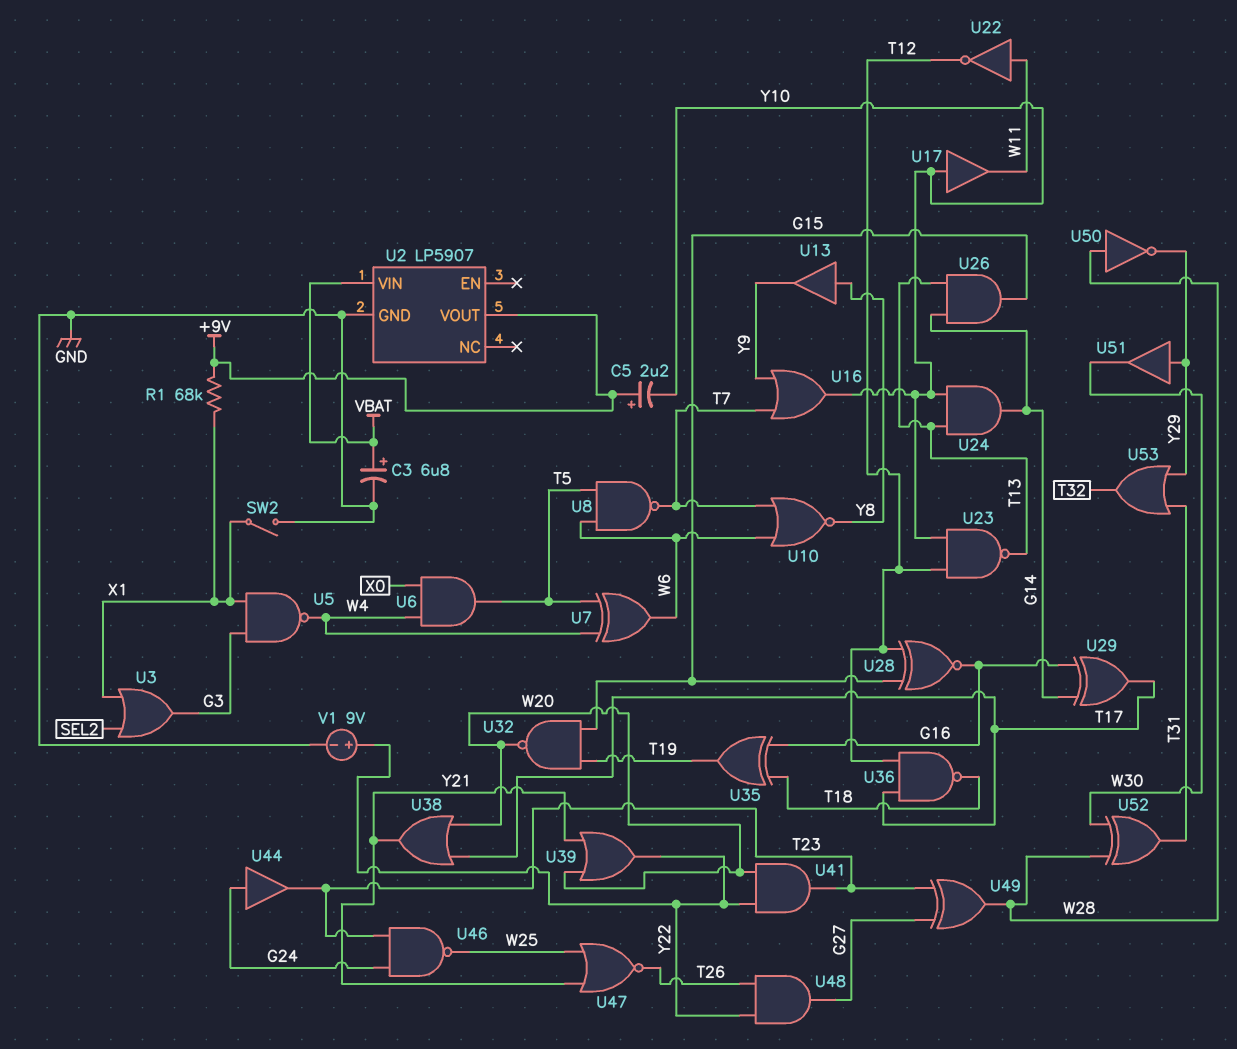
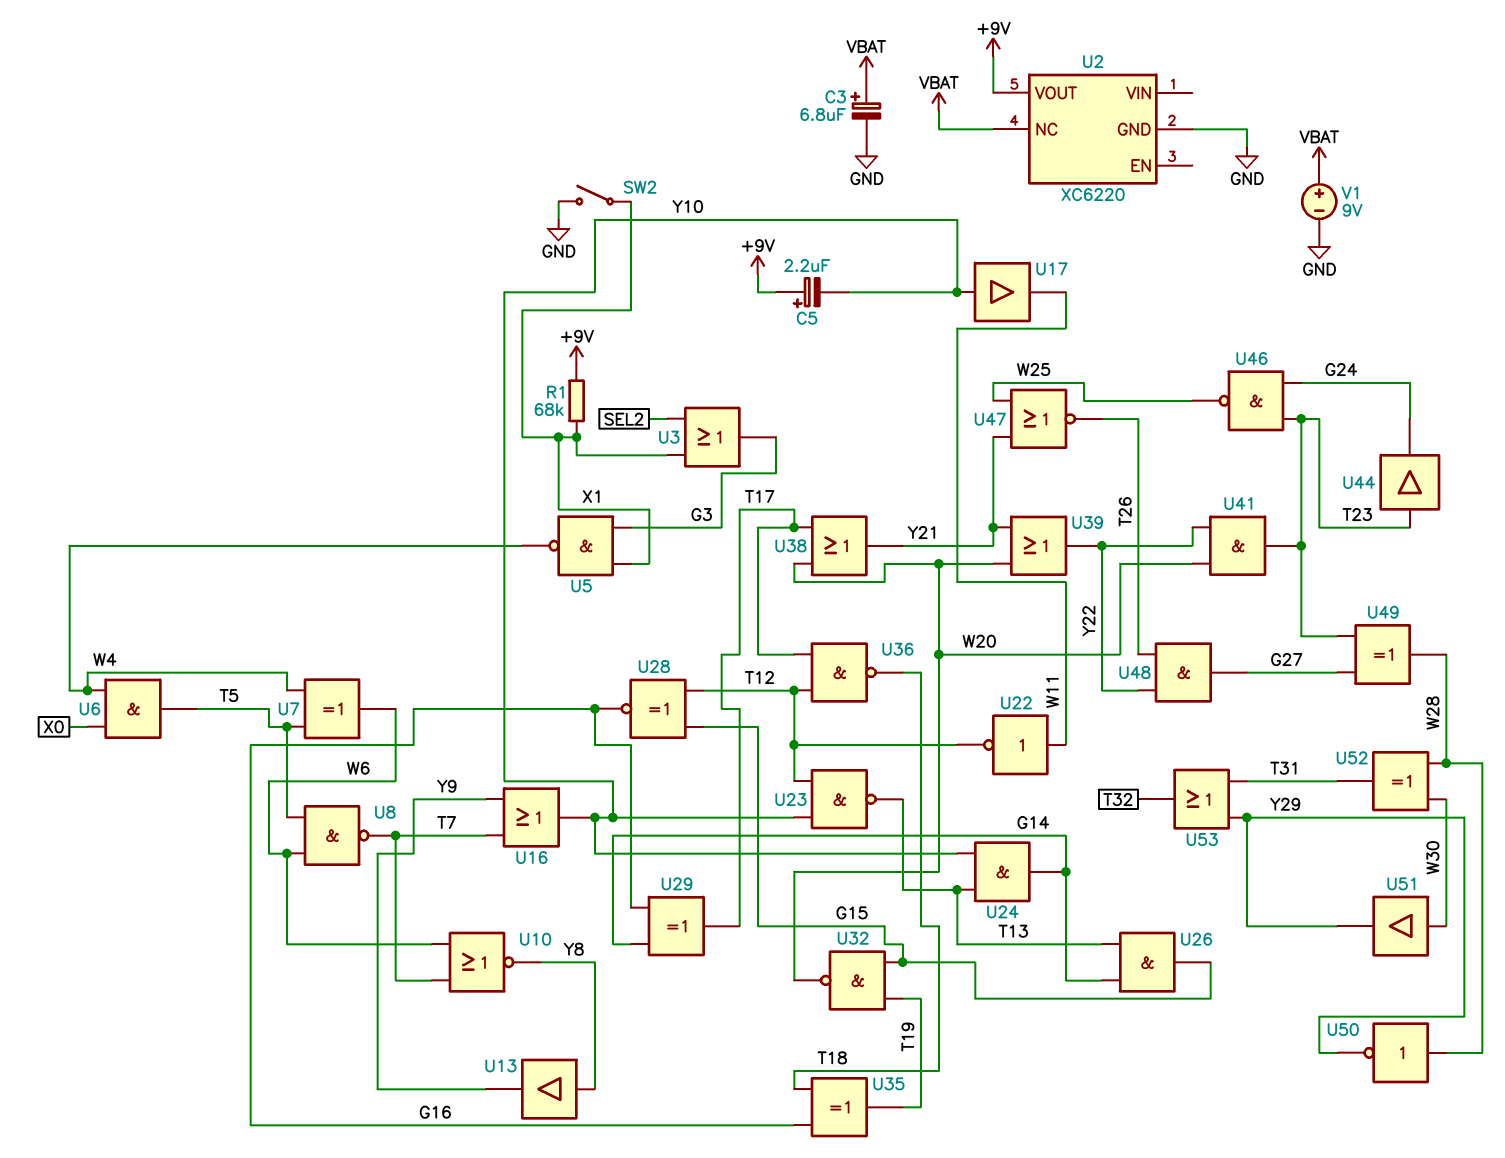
U2: LP5907 -> XC6220
U2 pin NC: none -> VBAT
U2 pin VIN: VBAT -> none
U44: buffer (in G24, out T23) -> buffer (in T23, out G24)
U51: buffer (in Y29, out W30) -> buffer (in W30, out Y29)
V1: 9V (plus Y22, minus GND) -> 9V (plus VBAT, minus GND)

